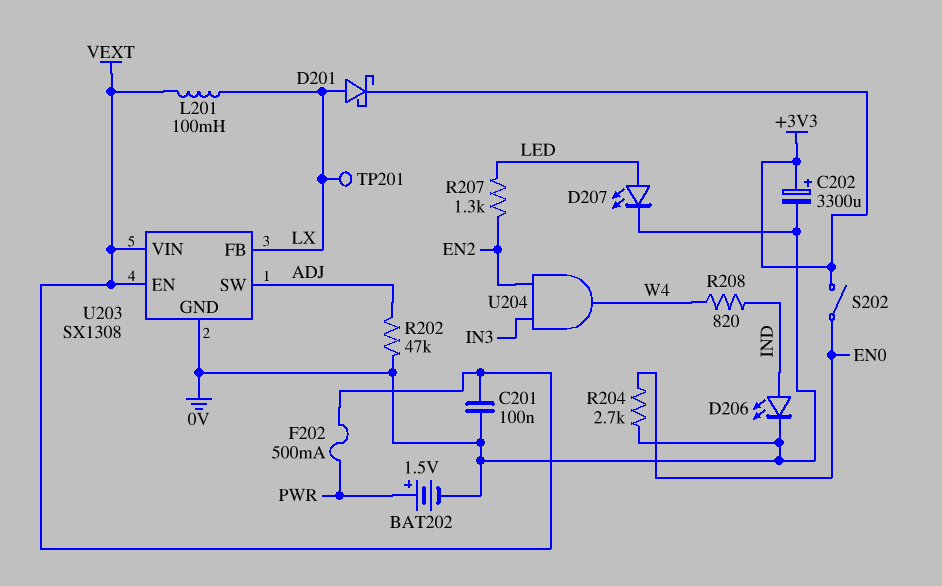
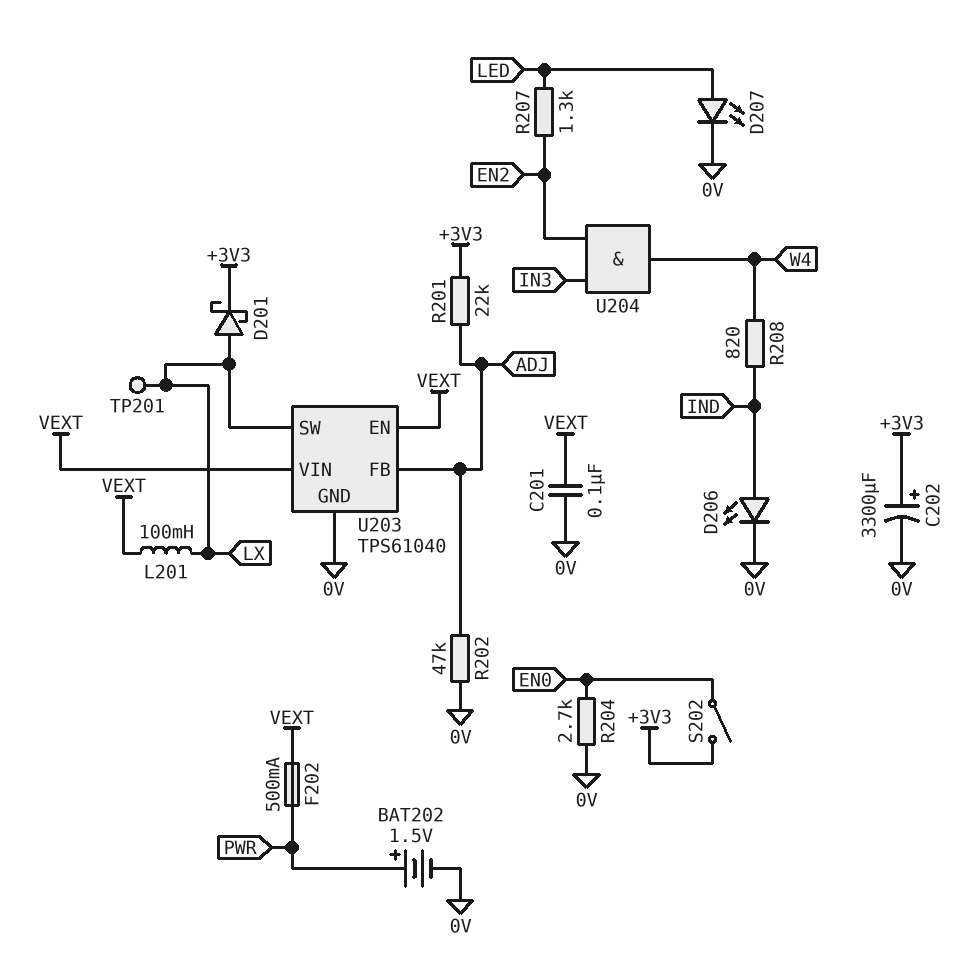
R201: none -> 22k (+3V3, ADJ)
U203: SX1308 -> TPS61040
U203 pin FB: LX -> ADJ
U203 pin SW: ADJ -> LX

